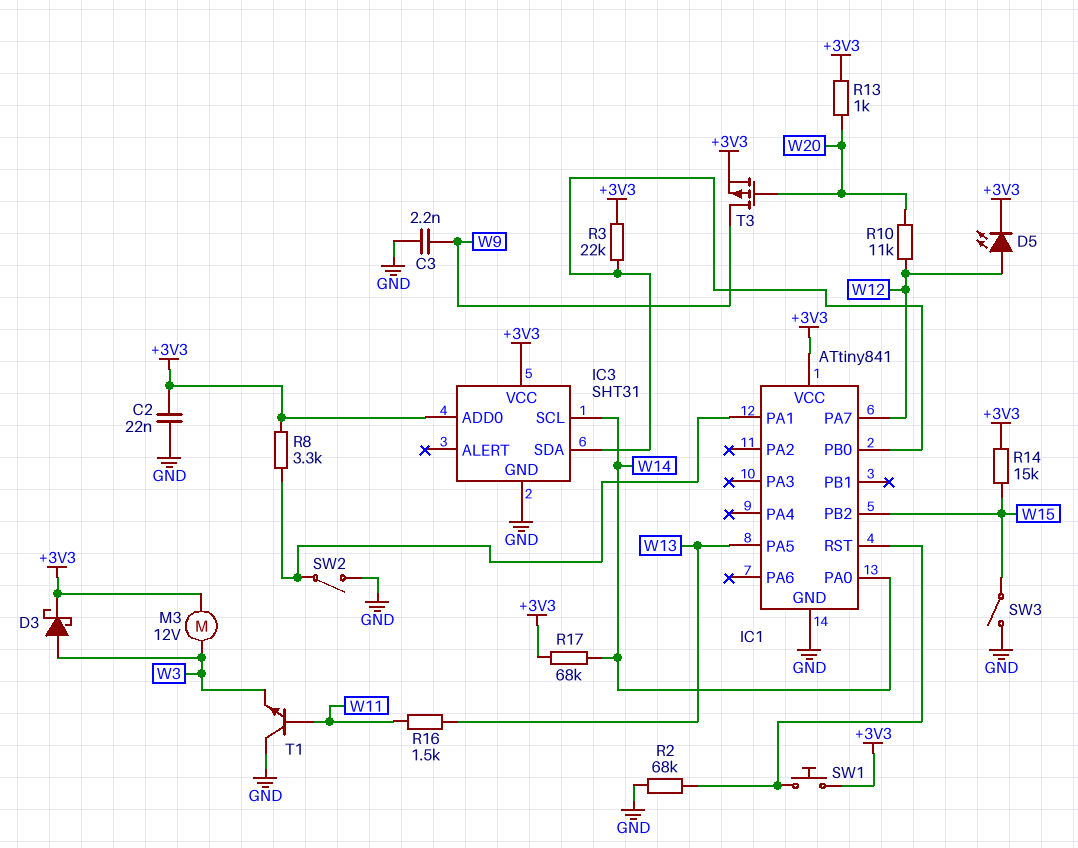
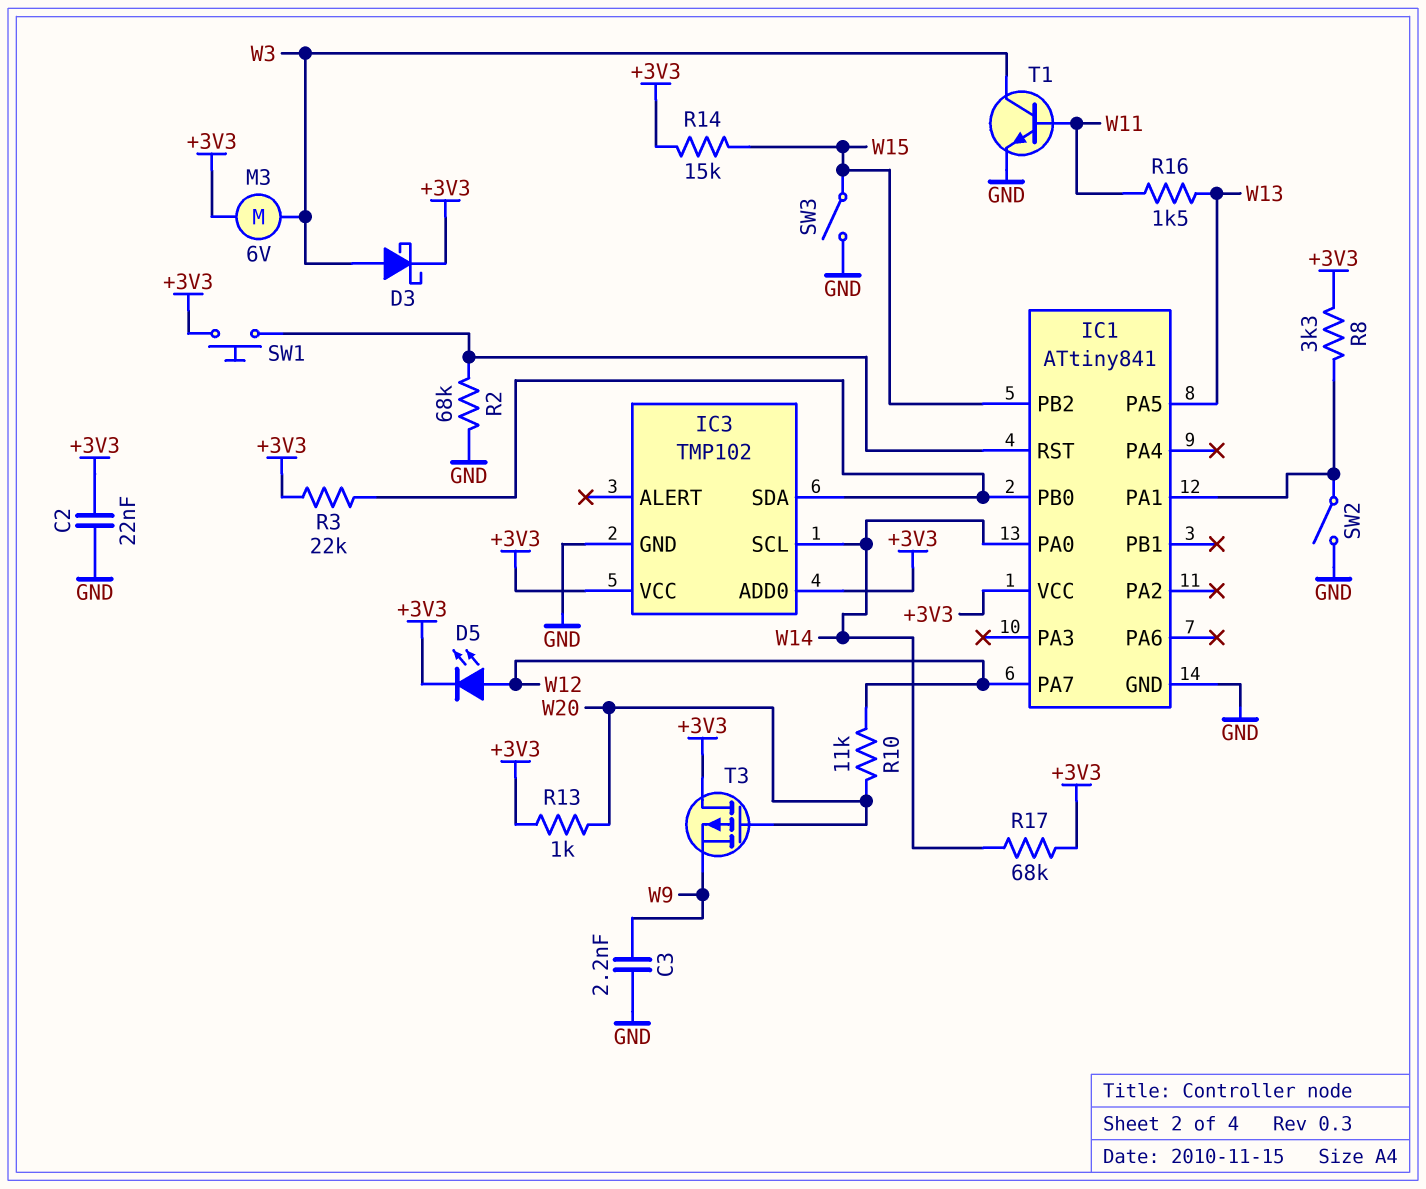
IC3: SHT31 -> TMP102
M3: motor 12V (+3V3, W3) -> motor 6V (+3V3, W3)
T1: NPN (B W11, C GND, E W3) -> NPN (B W11, C W3, E GND)
T3: PMOS (G W20, D W9, S +3V3) -> PMOS (G W20, D +3V3, S W9)

